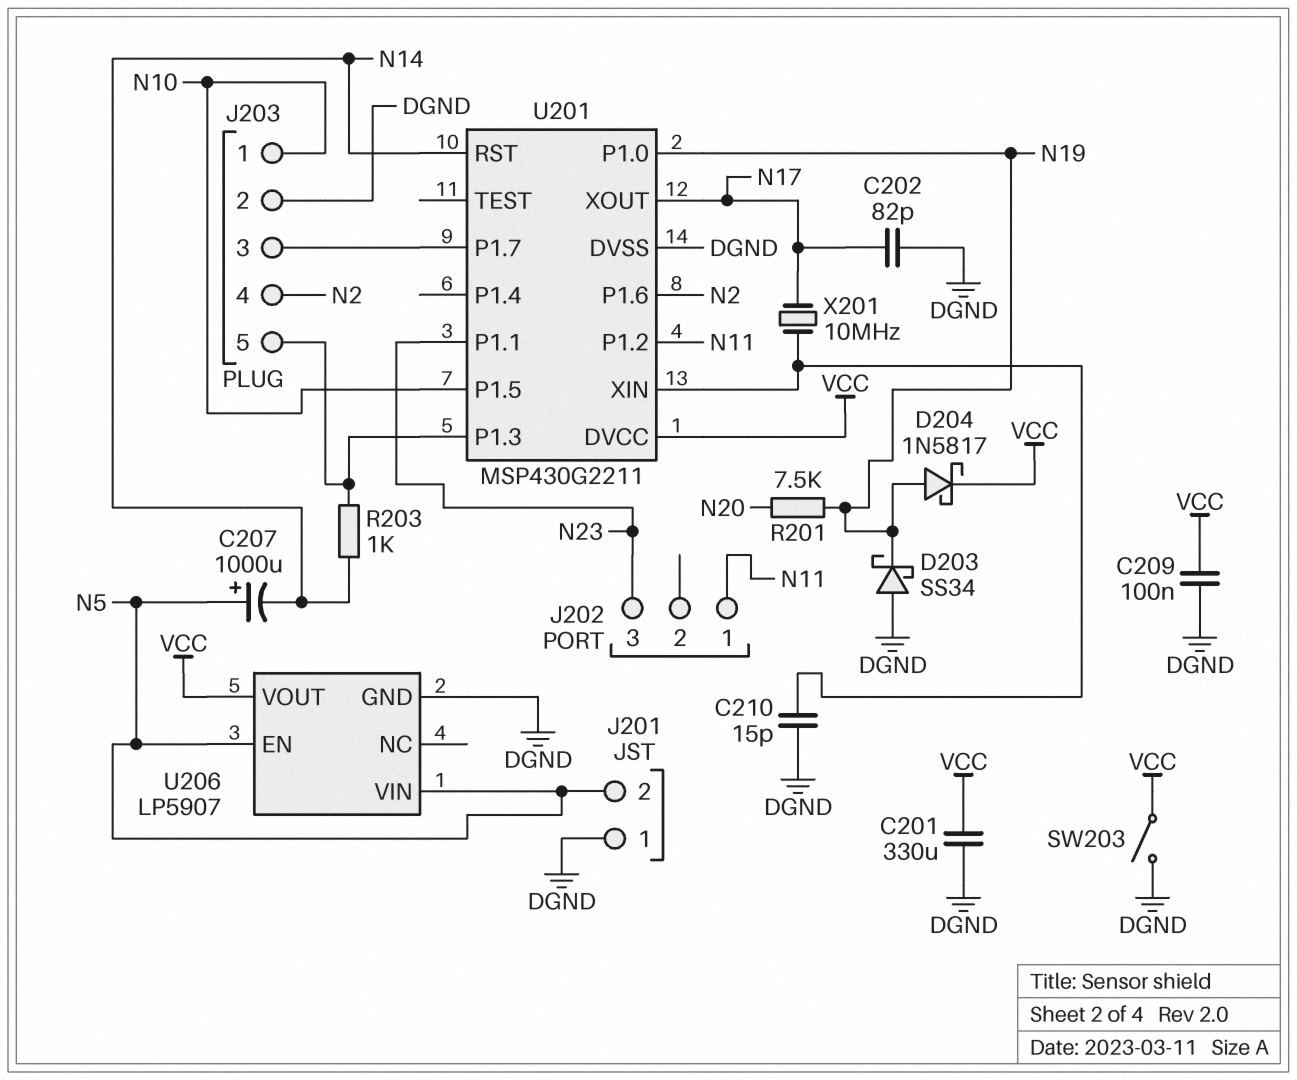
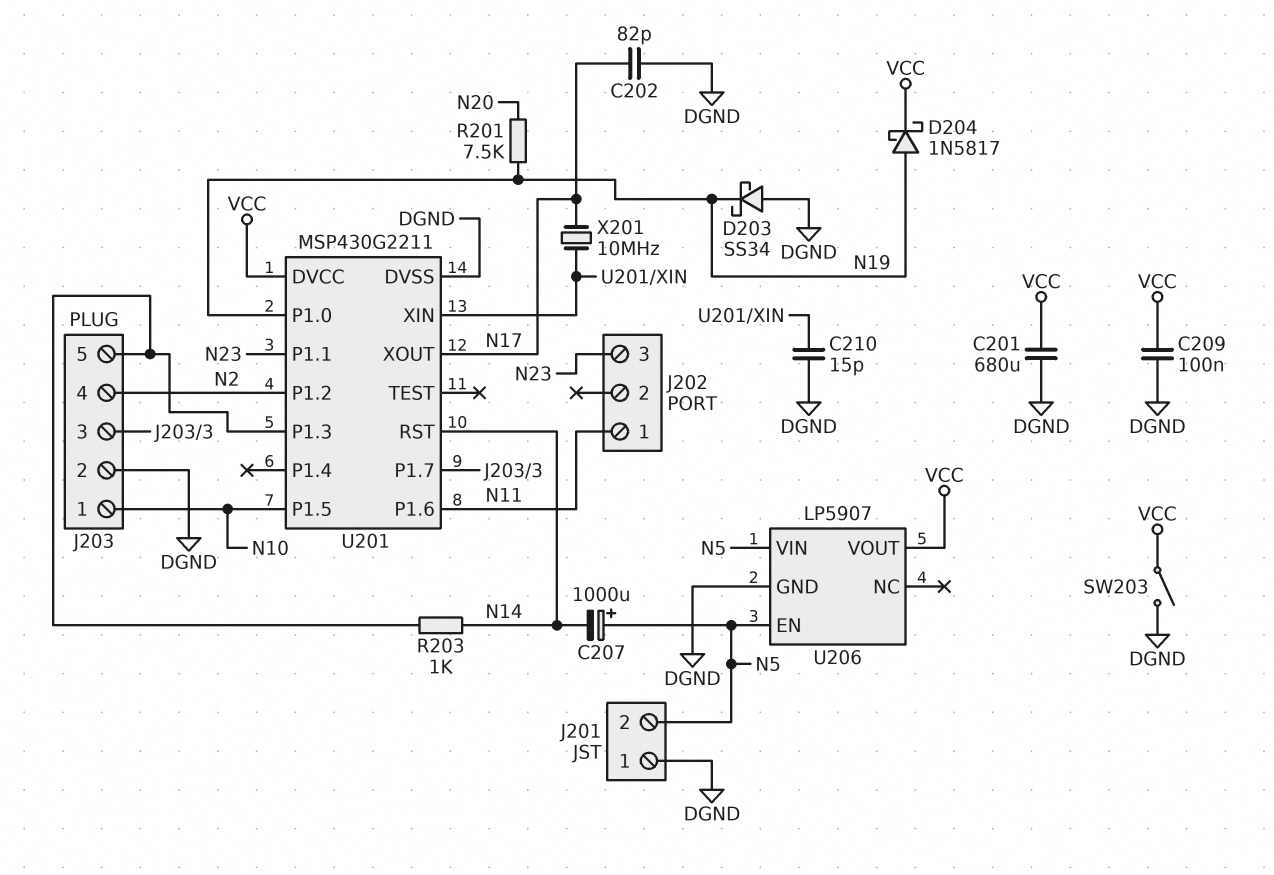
C201: 330uF (DGND, VCC) -> 680uF (DGND, VCC)
U201 pin P1.2: N11 -> N2
U201 pin P1.6: N2 -> N11

